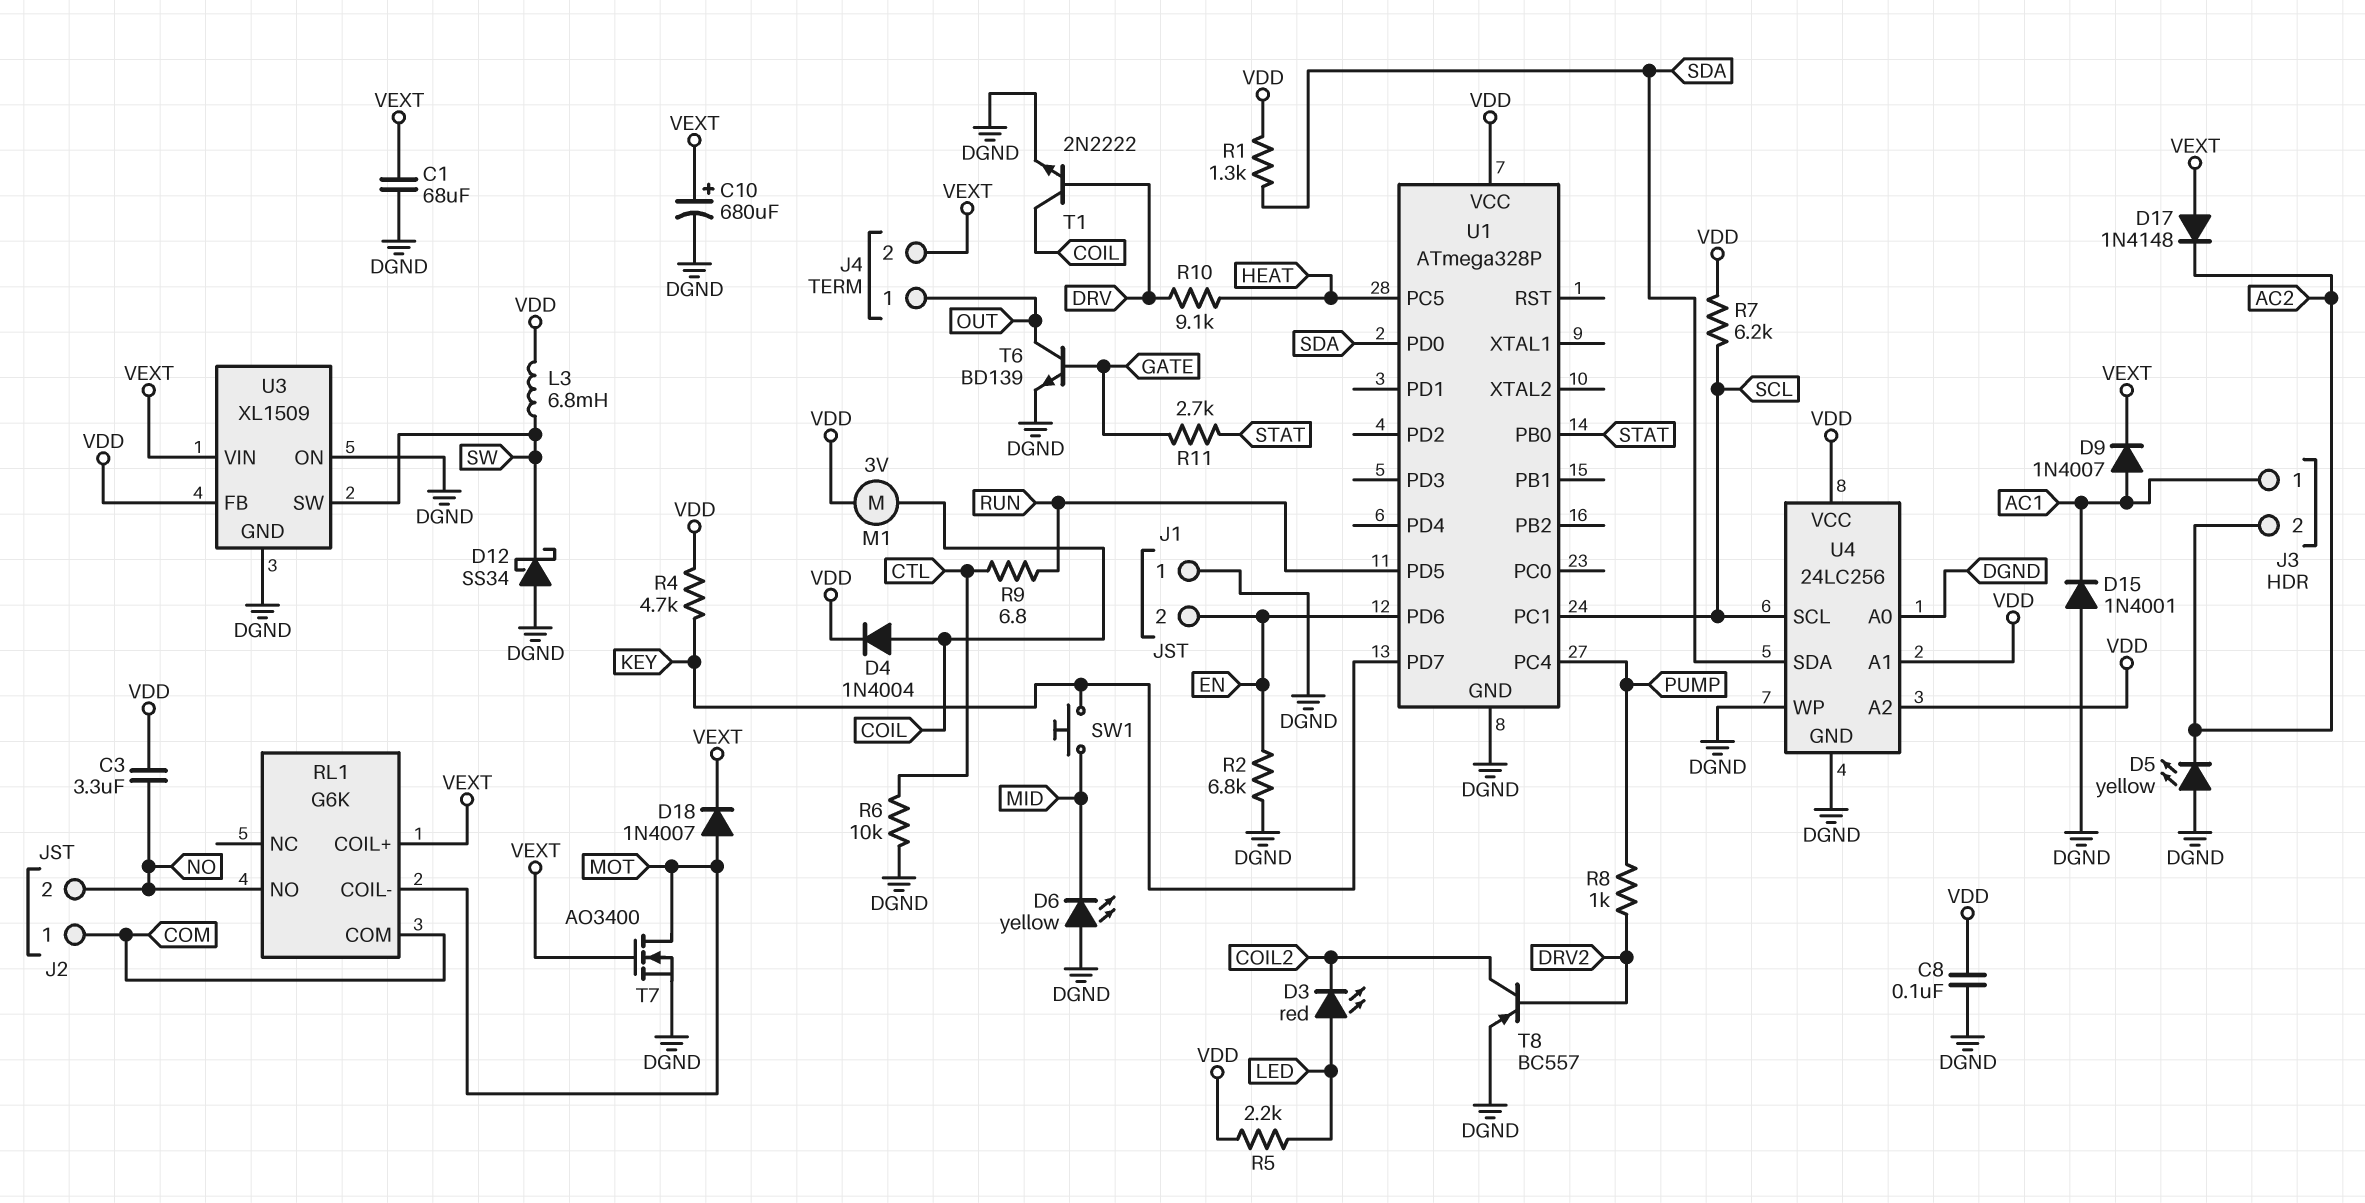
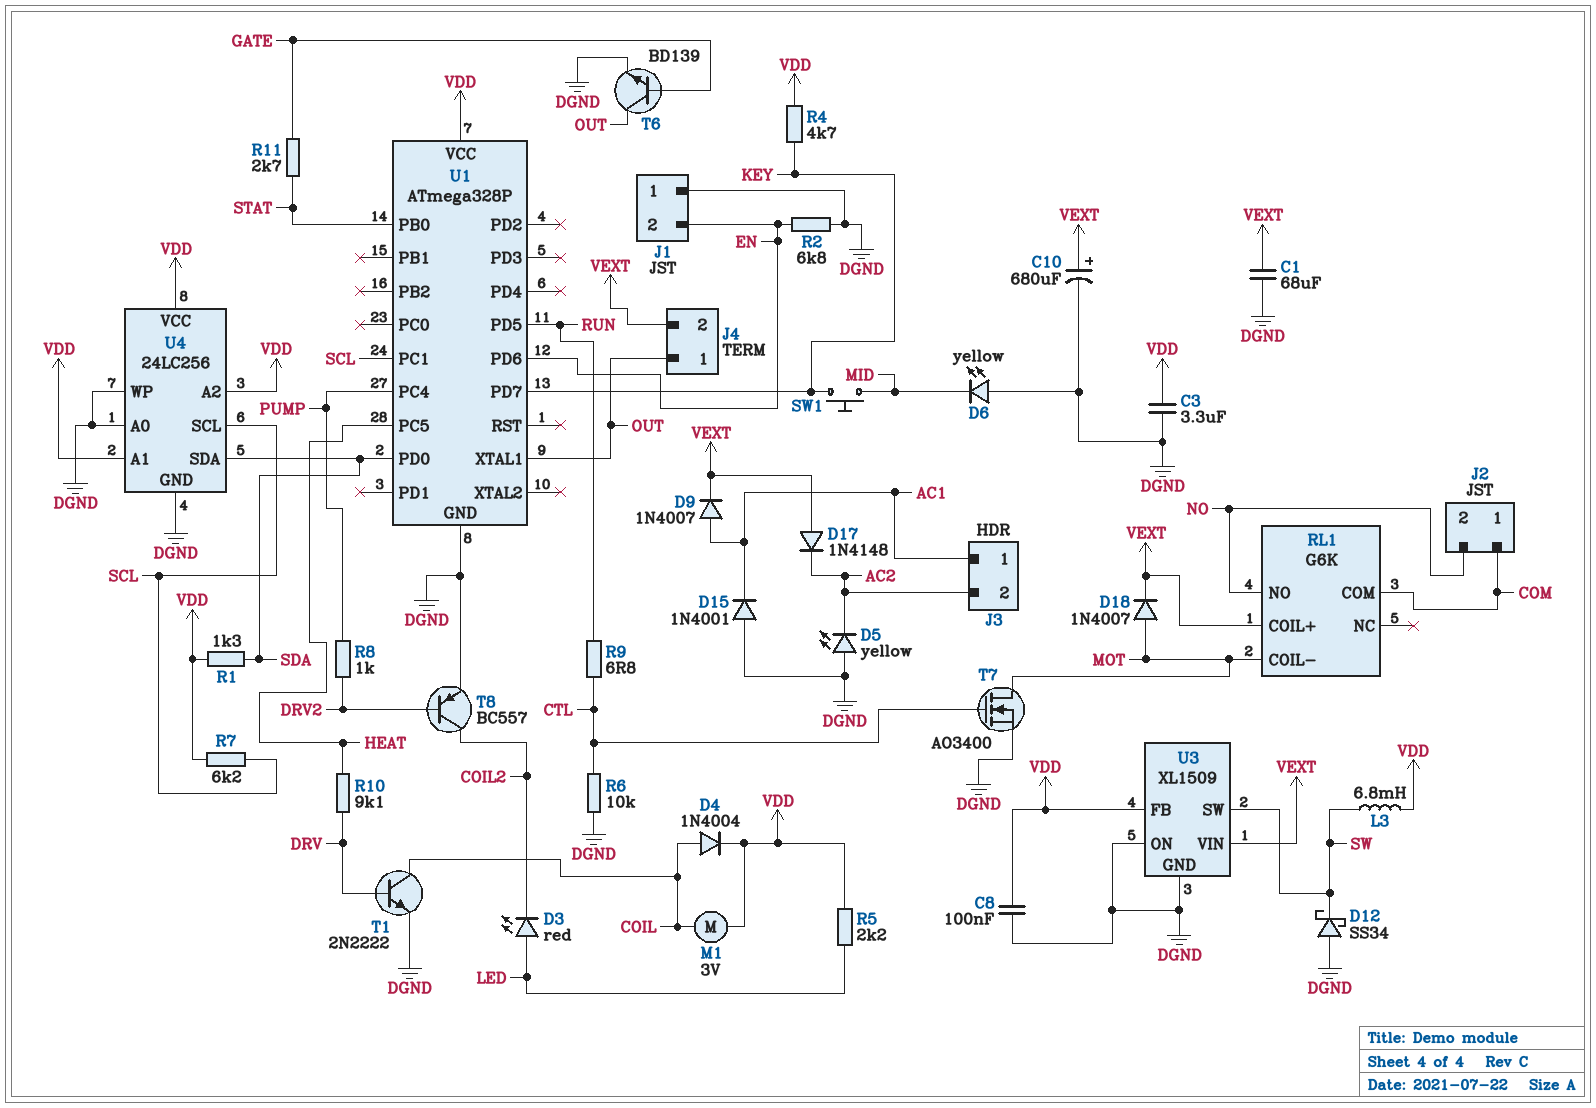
C3: 3.3uF (NO, VDD) -> 3.3uF (DGND, VDD)
T7: NMOS AO3400 (G VEXT, D MOT, S DGND) -> NMOS AO3400 (G CTL, D MOT, S DGND)
U1 pin XTAL1: none -> OUT

